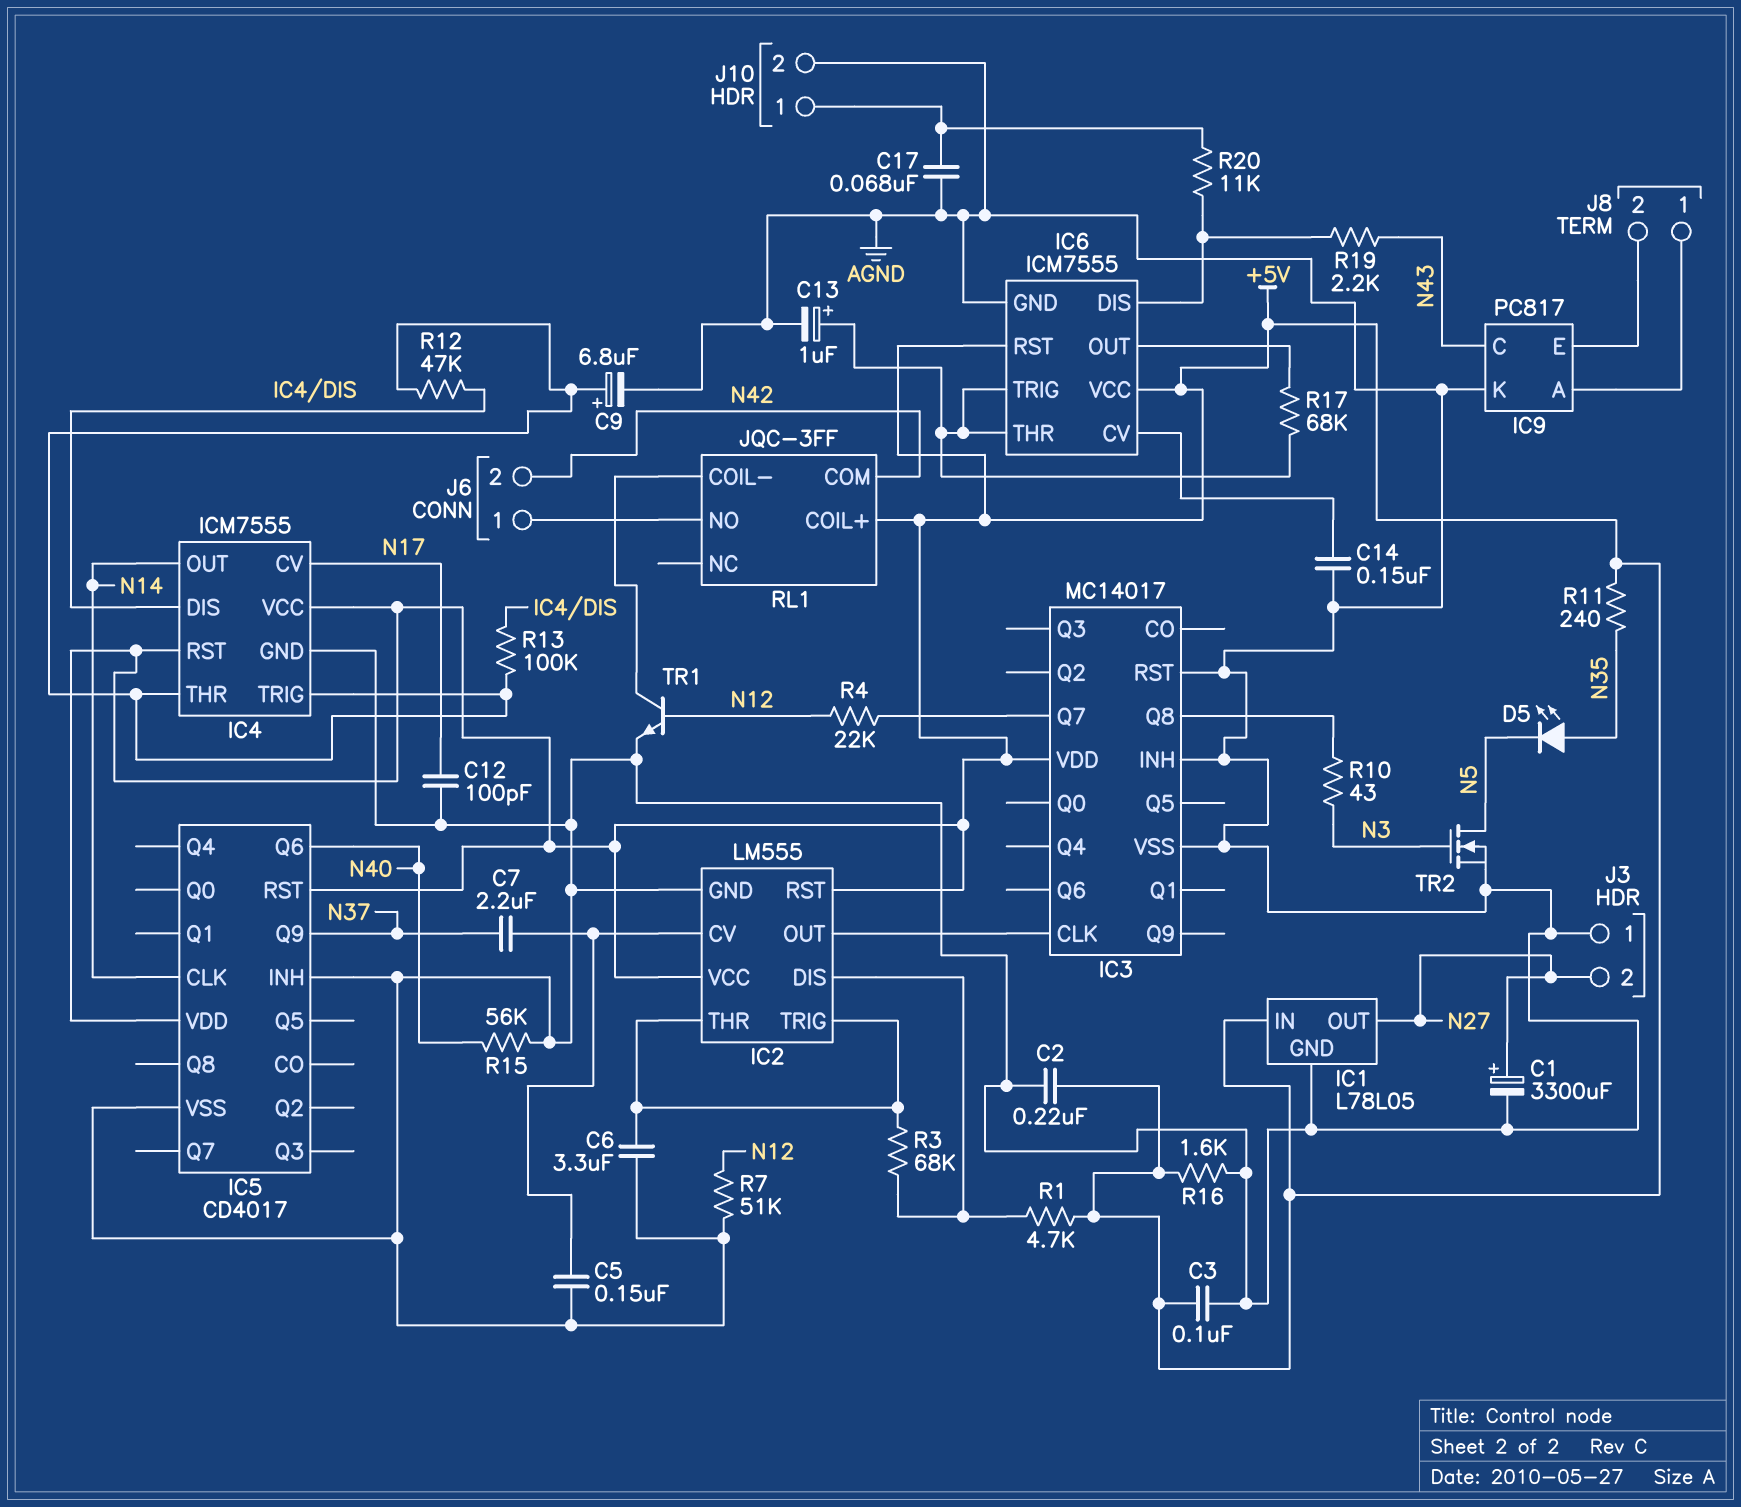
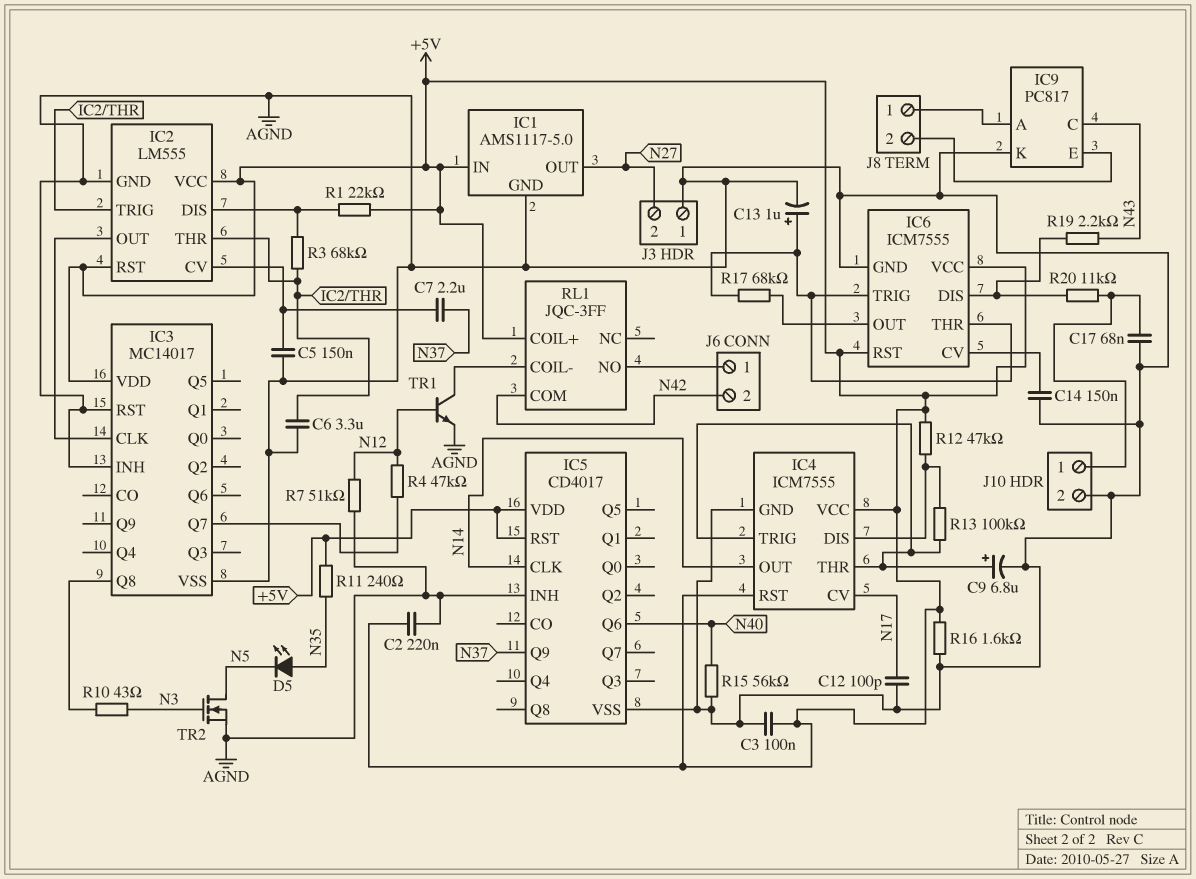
C1: 3300uF (plus N27, minus AGND) -> none
IC1: L78L05 -> AMS1117-5.0
R1: 4.7k (+5V, IC2/DIS) -> 22k (+5V, IC2/DIS)
R4: 22k (IC3/Q7, N12) -> 47k (IC3/Q7, N12)
R12: 47k (IC4/DIS, IC4/THR) -> 47k (+5V, IC4/DIS)

